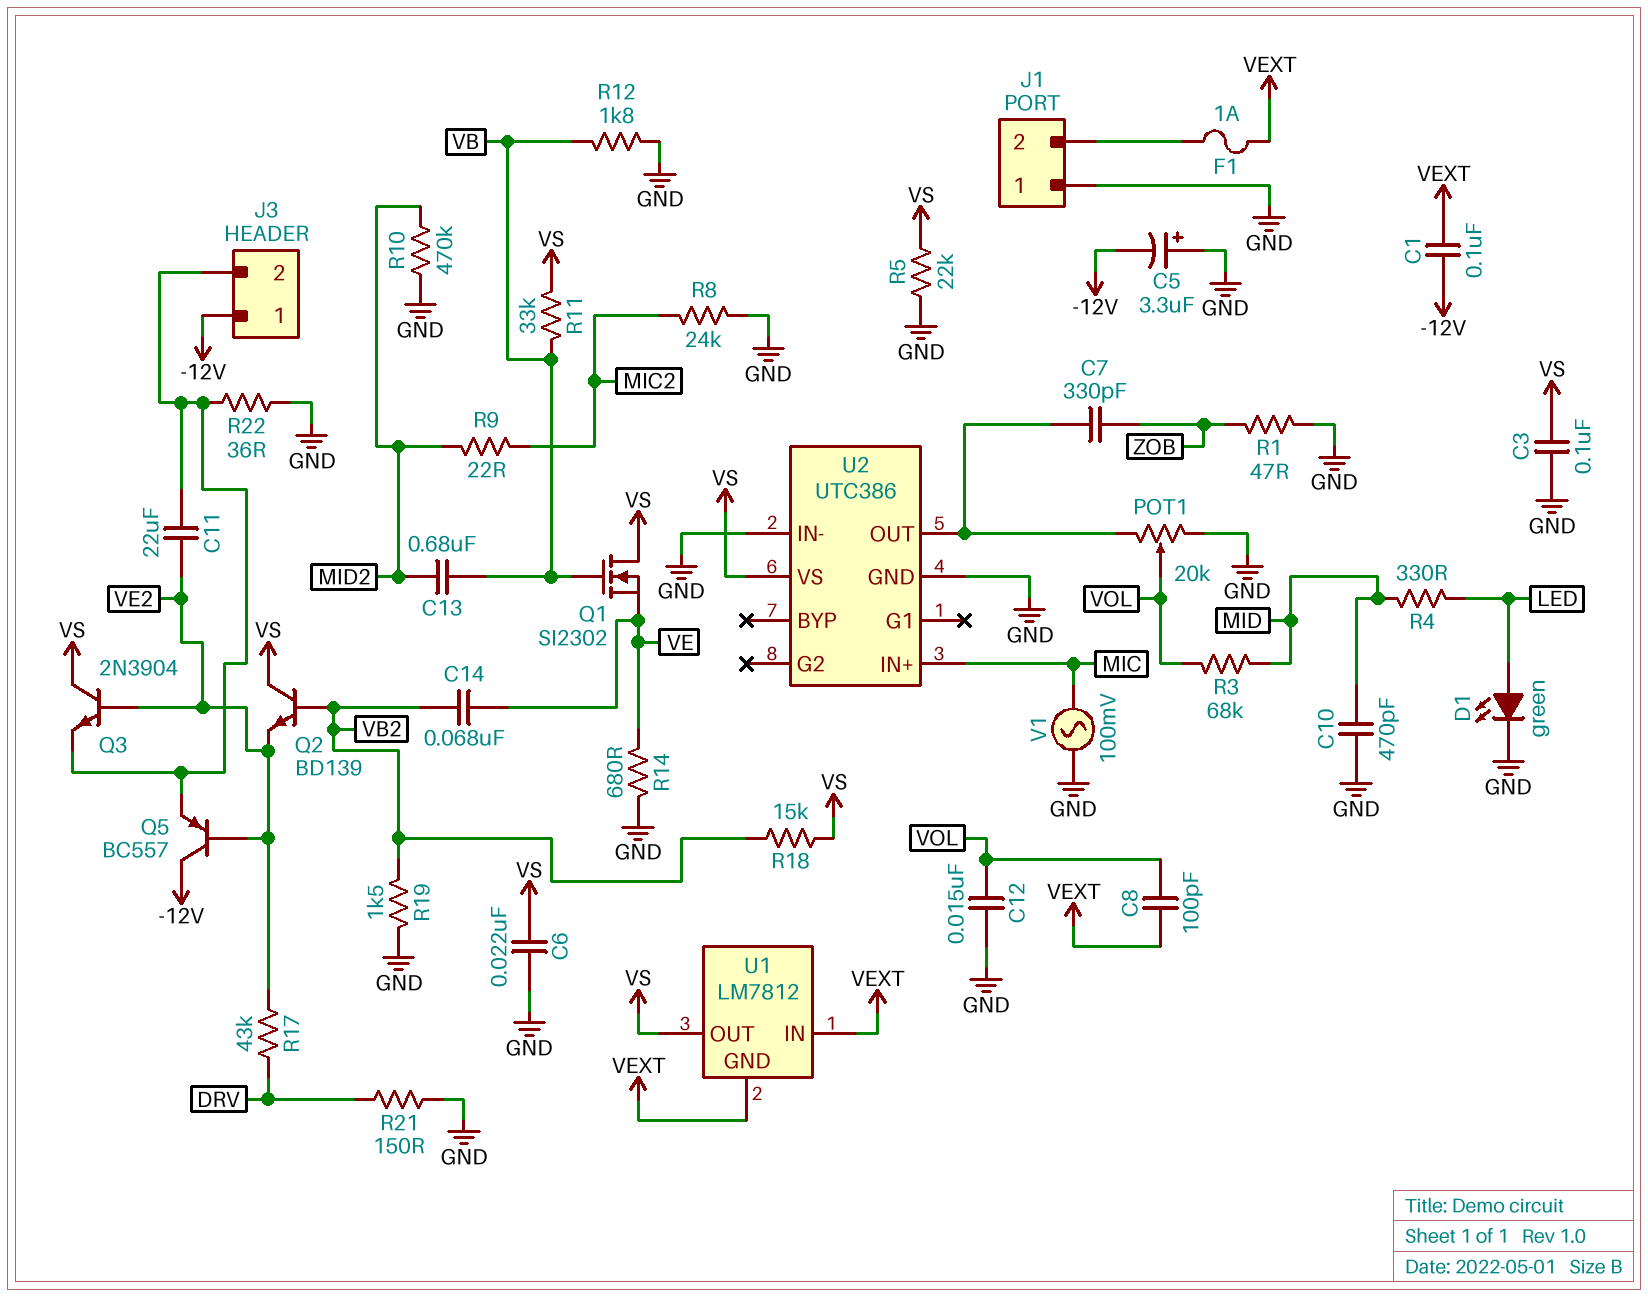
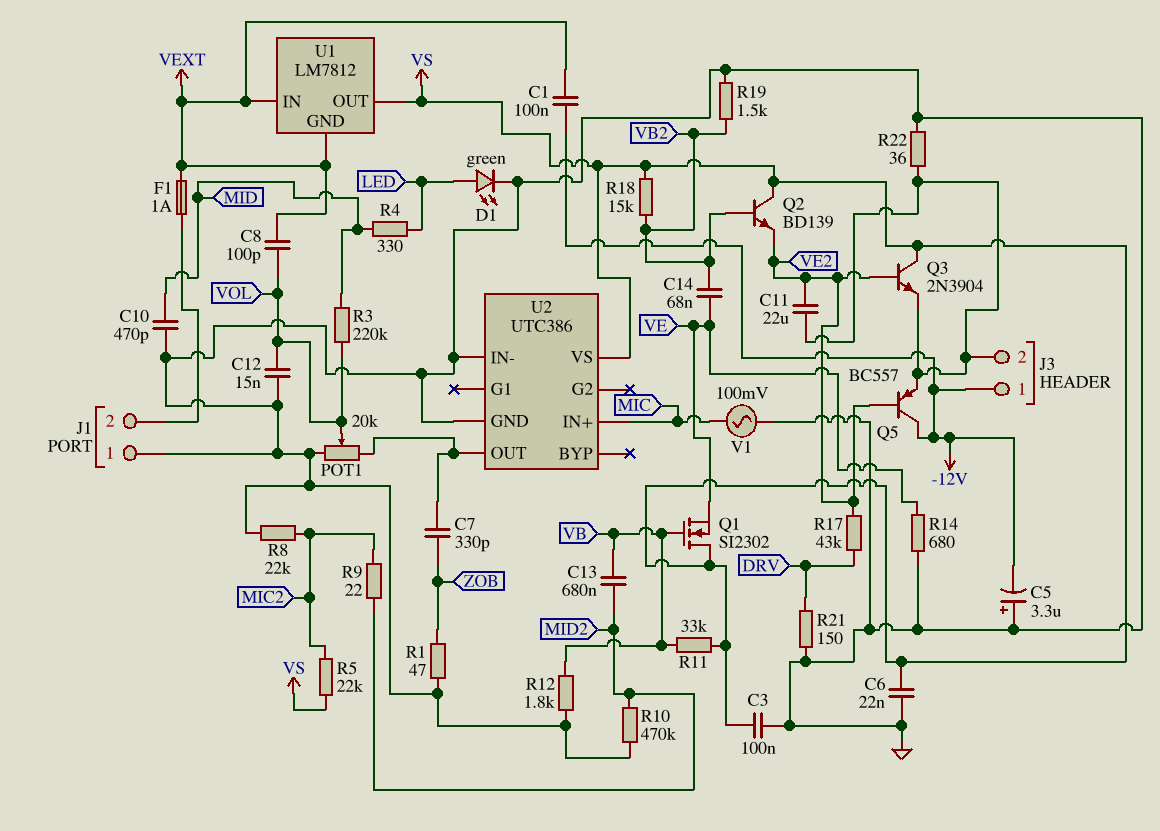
R3: 68k (MID, VOL) -> 220k (MID, VOL)
R5: 22k (GND, VS) -> 22k (MIC2, VS)
R8: 24k (GND, MIC2) -> 22k (GND, MIC2)

